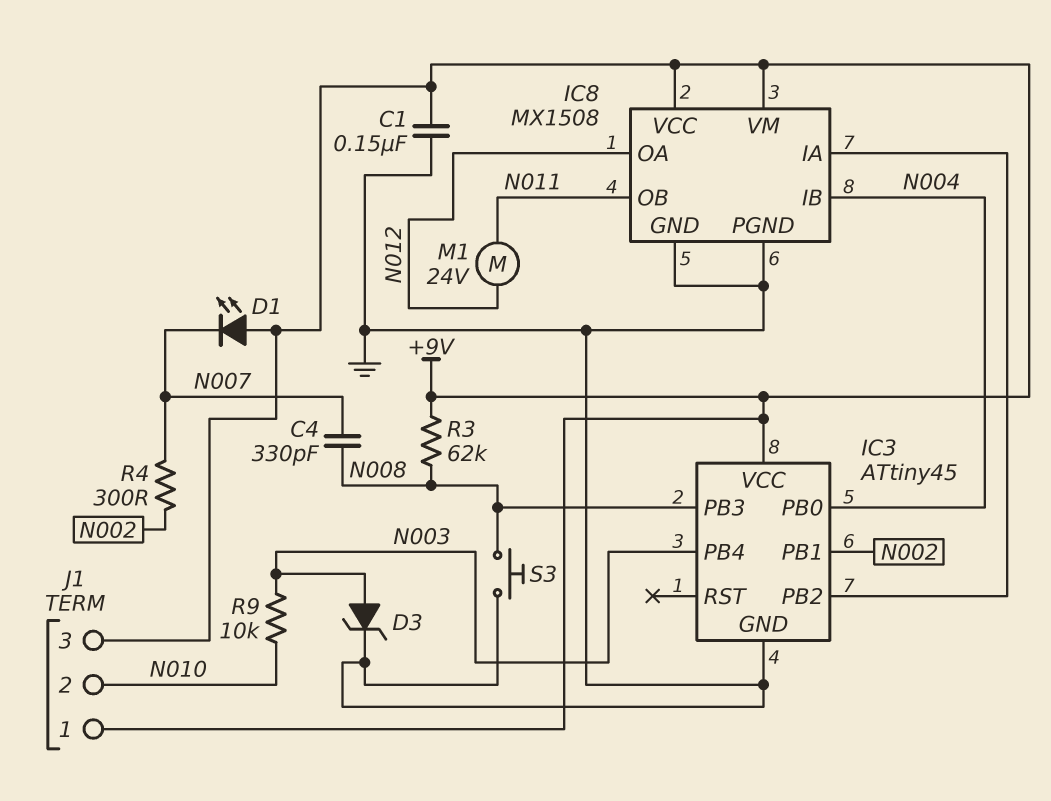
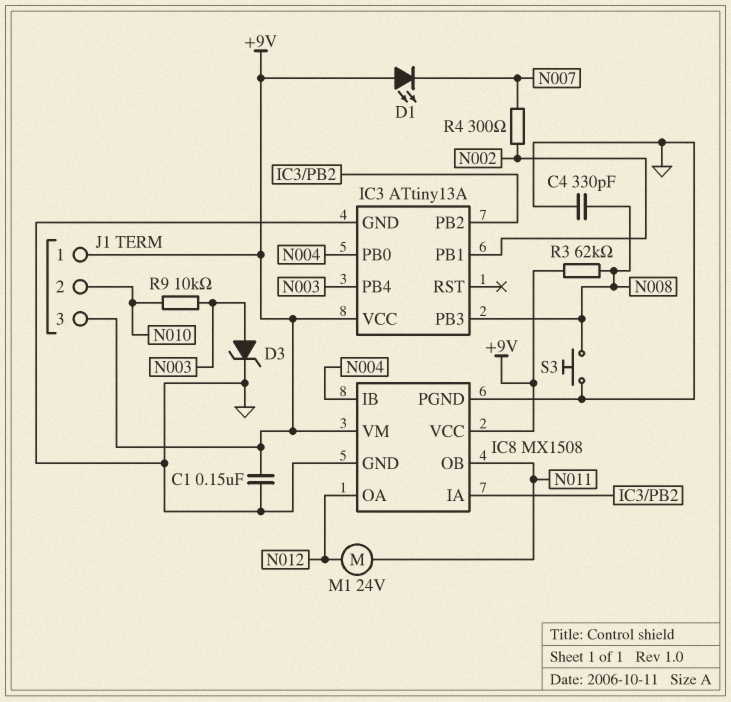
C4: 330pF (N007, N008) -> 330pF (GND, N008)
IC3: ATtiny45 -> ATtiny13A

